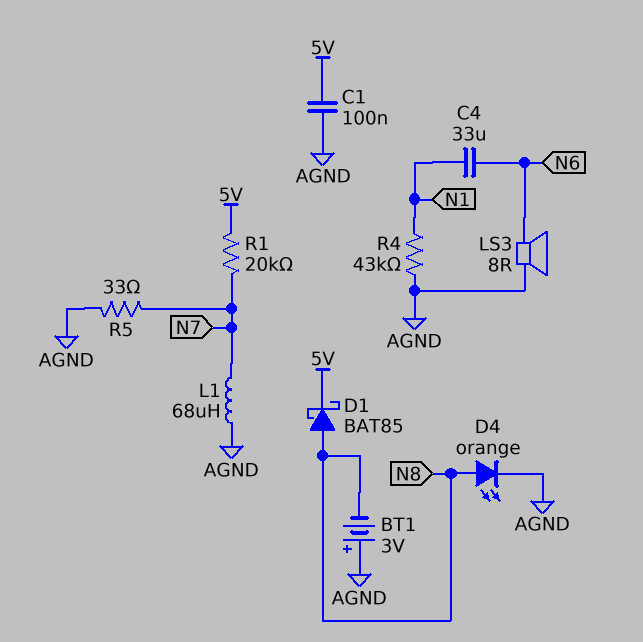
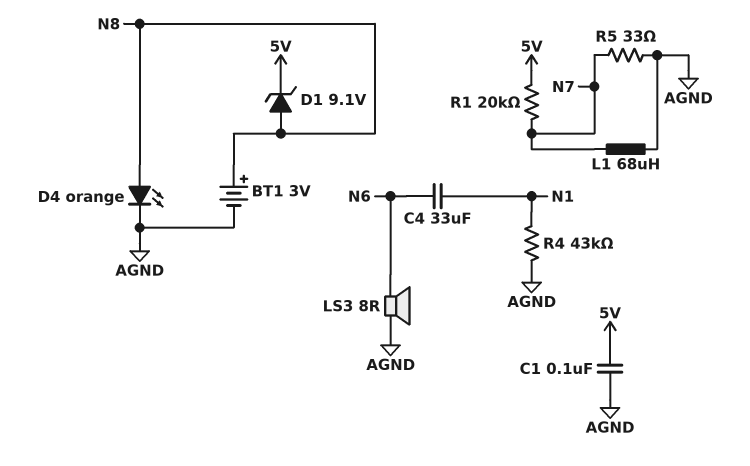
BT1: 3V (plus AGND, minus N8) -> 3V (plus N8, minus AGND)
D1: schottky BAT85 (A N8, K 5V) -> zener 9.1V (A N8, K 5V)

